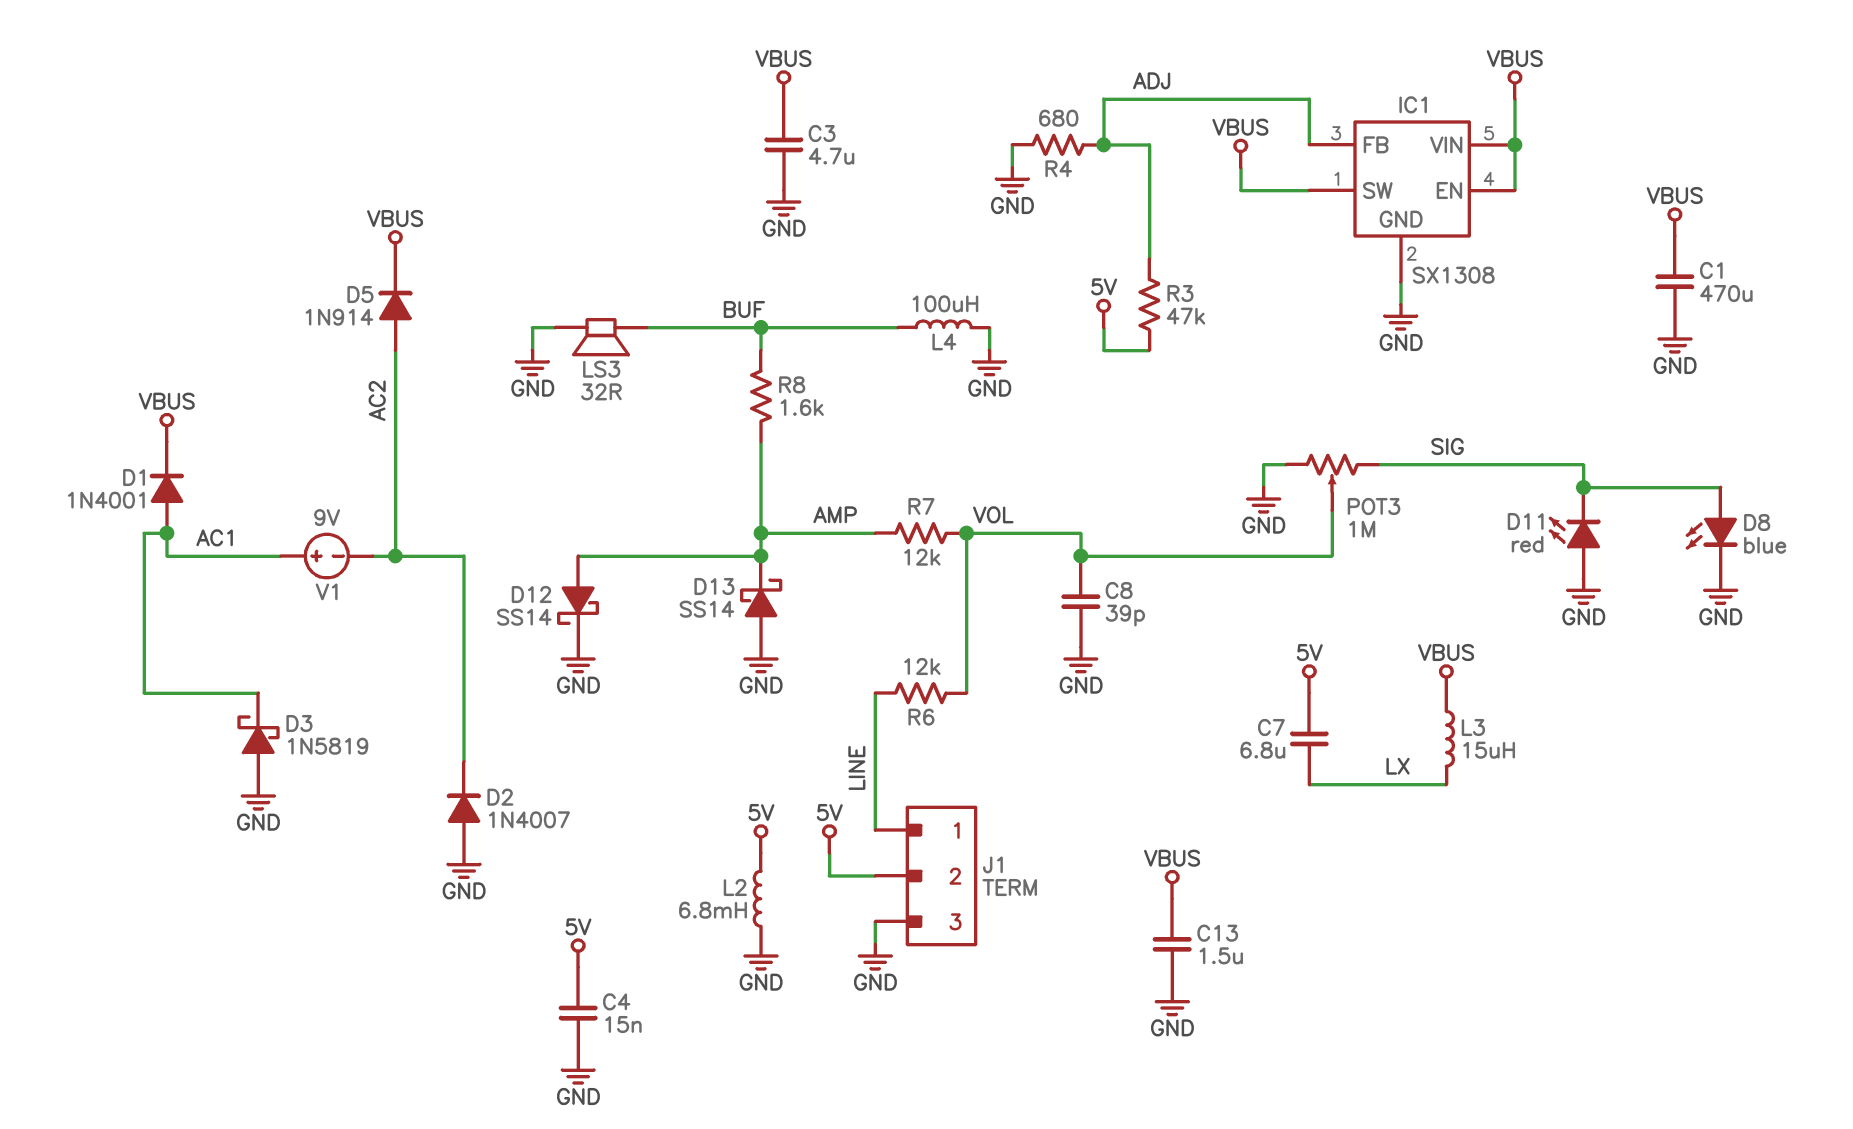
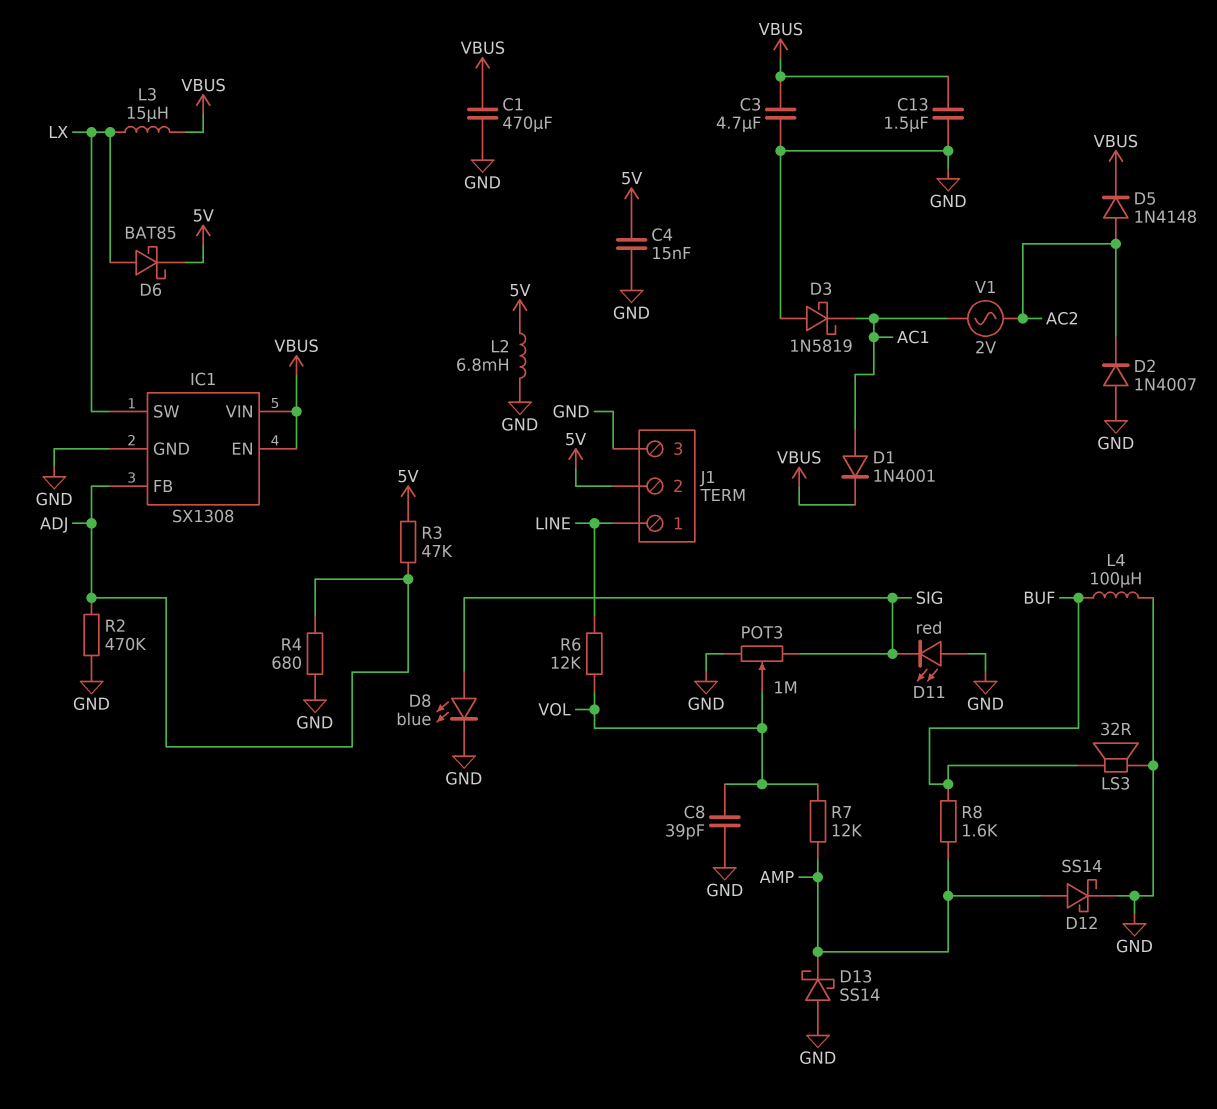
C7: 6.8uF (5V, LX) -> none
D5: diode 1N914 (A AC2, K VBUS) -> diode 1N4148 (A AC2, K VBUS)
D6: none -> schottky BAT85 (A LX, K 5V)
IC1 pin SW: VBUS -> LX
R2: none -> 470k (ADJ, GND)
V1: 9V (plus AC1, minus AC2) -> AC 2V (AC1, AC2)

